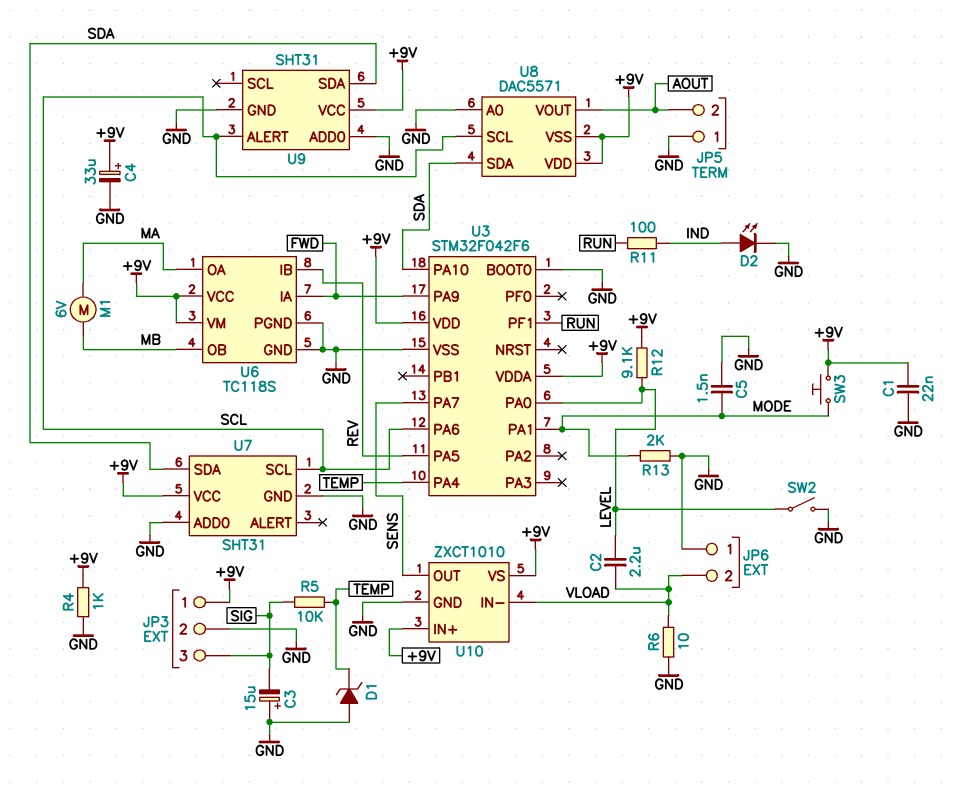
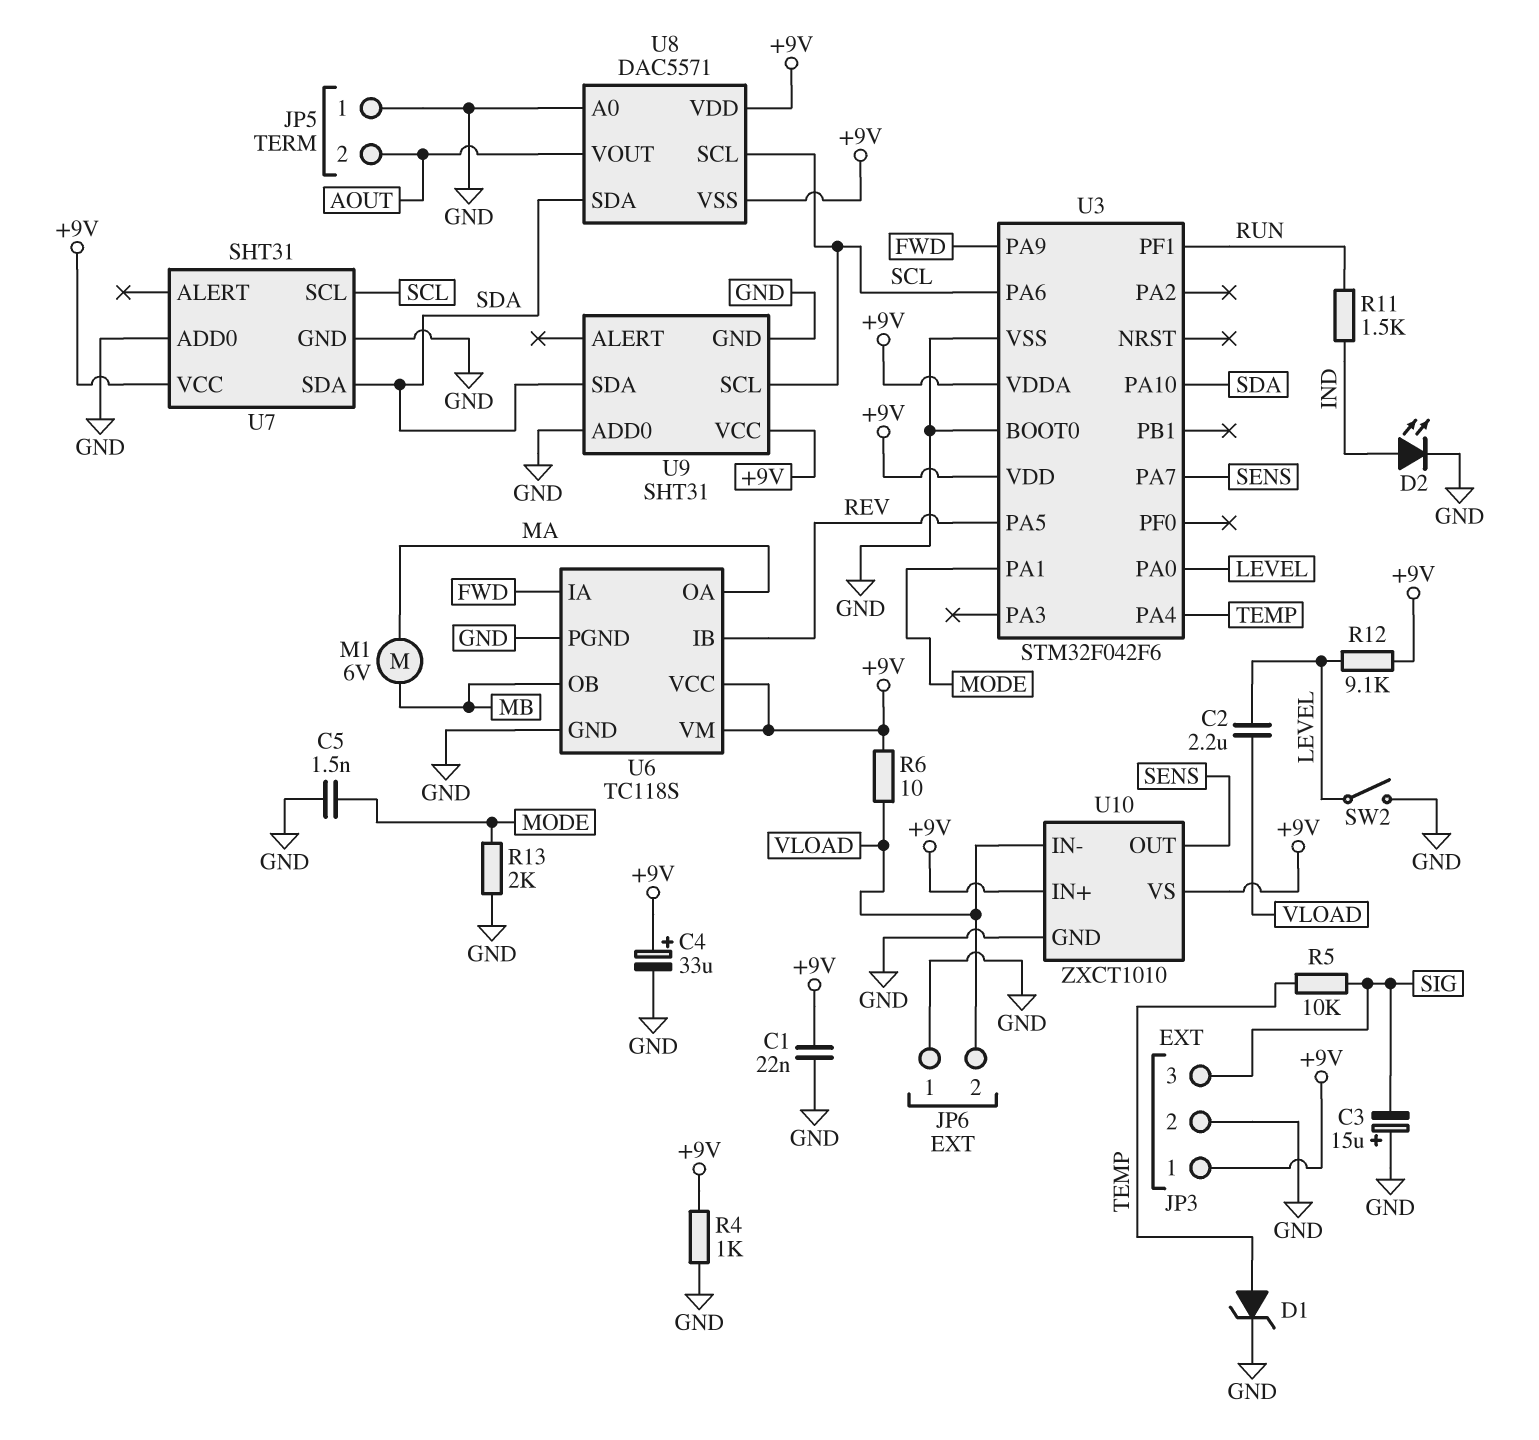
D1: zener (A GND, K TEMP) -> zener (A TEMP, K GND)
R6: 10 (GND, VLOAD) -> 10 (+9V, VLOAD)
R11: 100 (IND, RUN) -> 1.5k (IND, RUN)
SW3: button (+9V, MODE) -> none
U9 pin ALERT: SCL -> none
U9 pin SCL: none -> SCL

